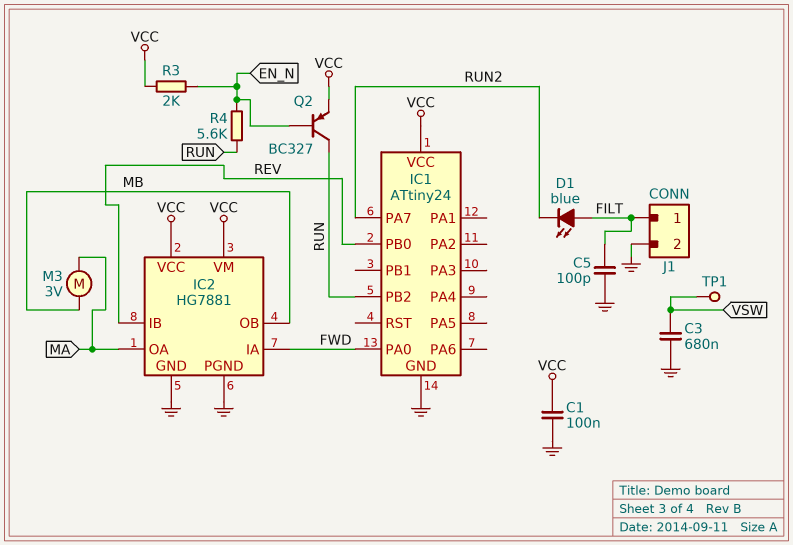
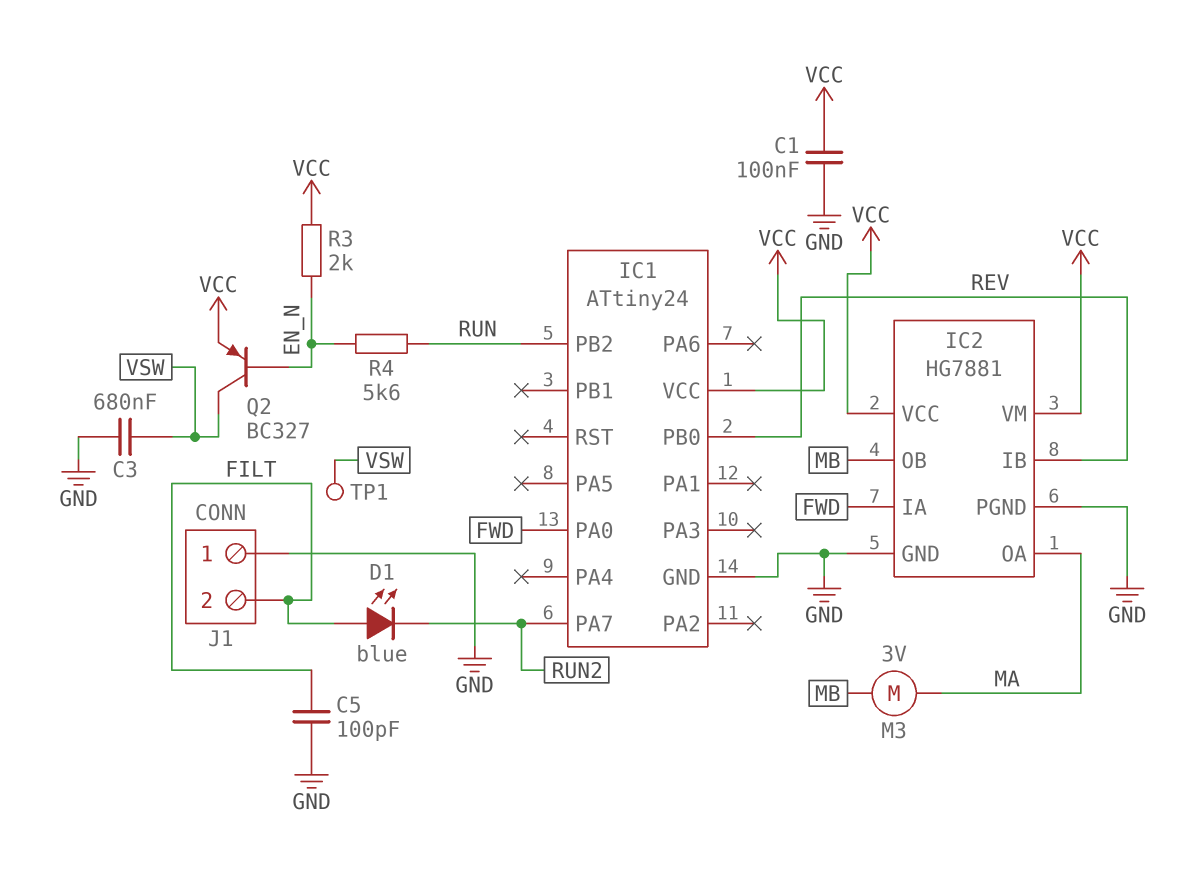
J1 pin 1: FILT -> GND
J1 pin 2: GND -> FILT
Q2: PNP BC327 (B EN_N, C RUN, E VCC) -> PNP BC327 (B EN_N, C VSW, E VCC)

